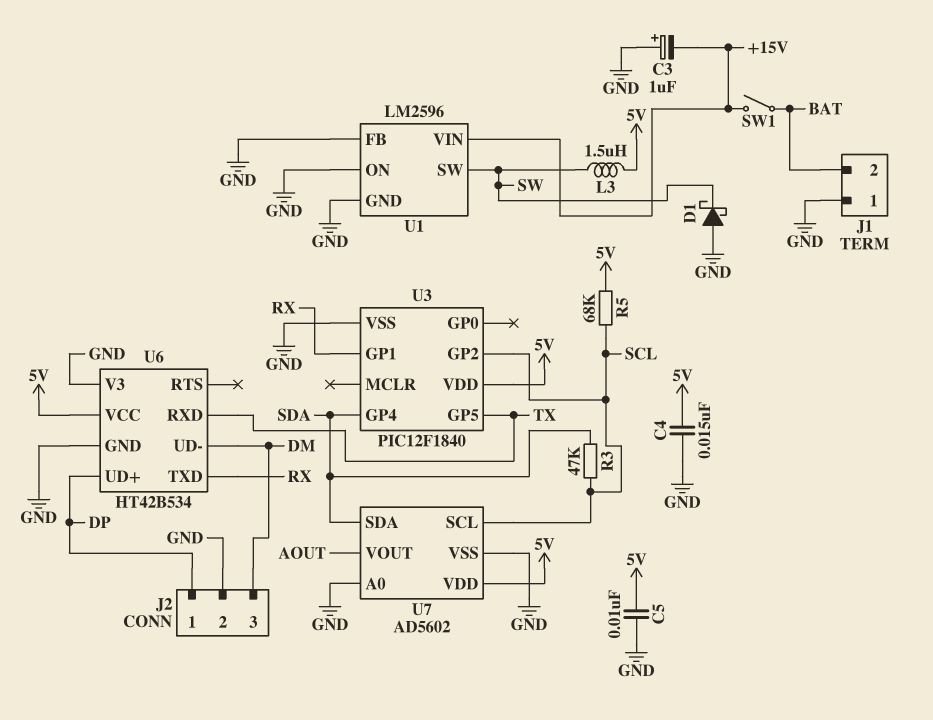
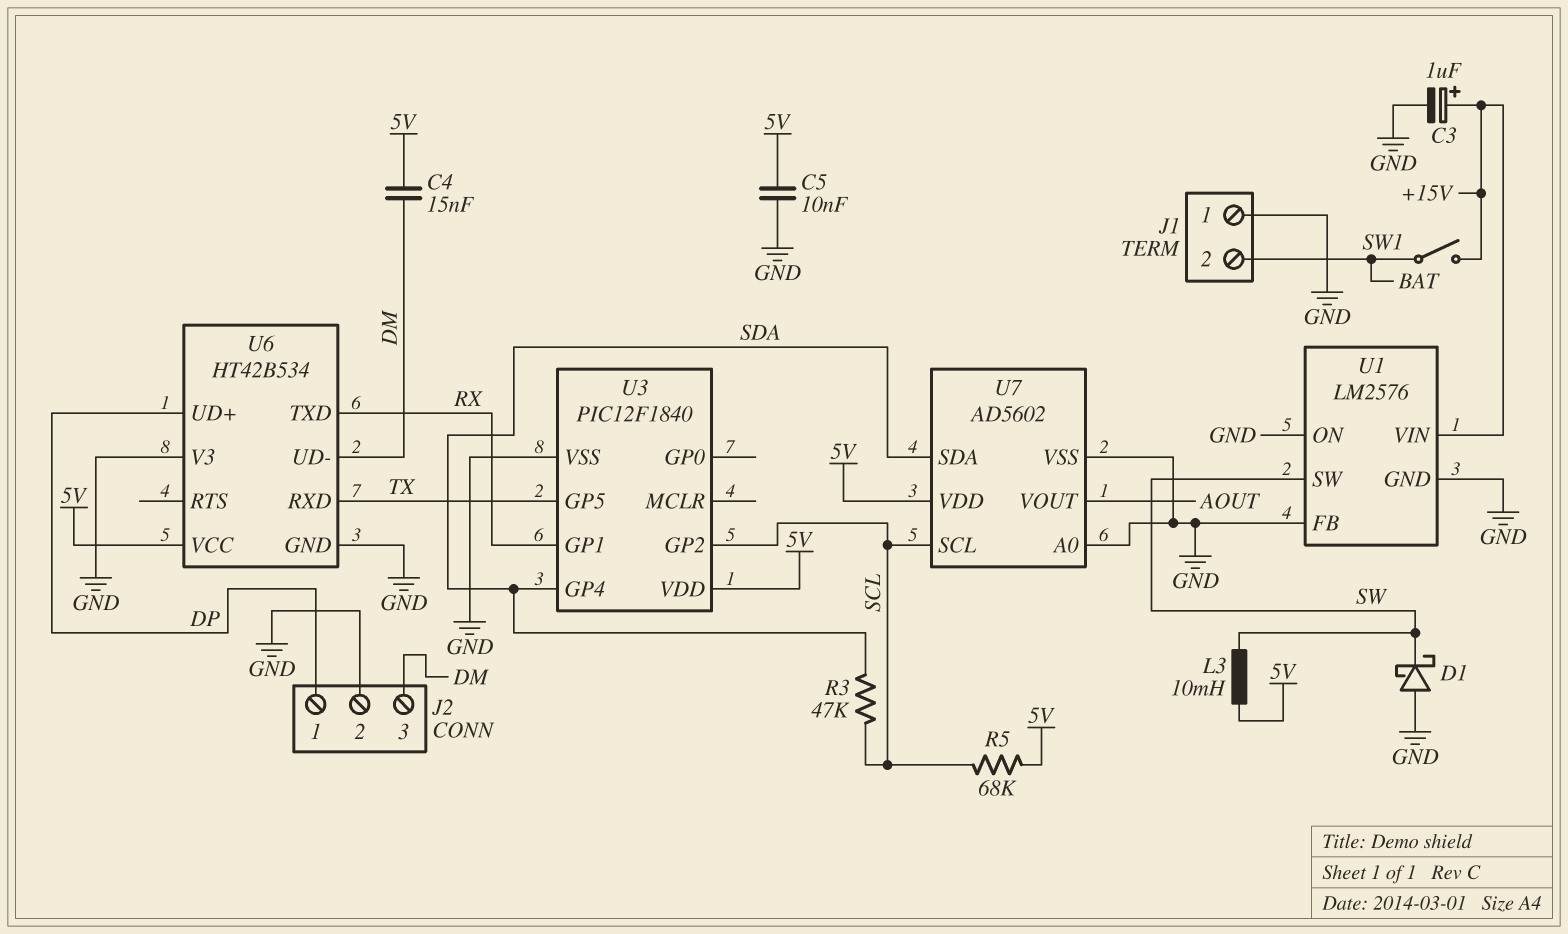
C3: 1uF (plus GND, minus +15V) -> 1uF (plus +15V, minus GND)
C4: 15nF (5V, GND) -> 15nF (5V, DM)
L3: 1.5uH (5V, SW) -> 10mH (5V, SW)
U1: LM2596 -> LM2576

